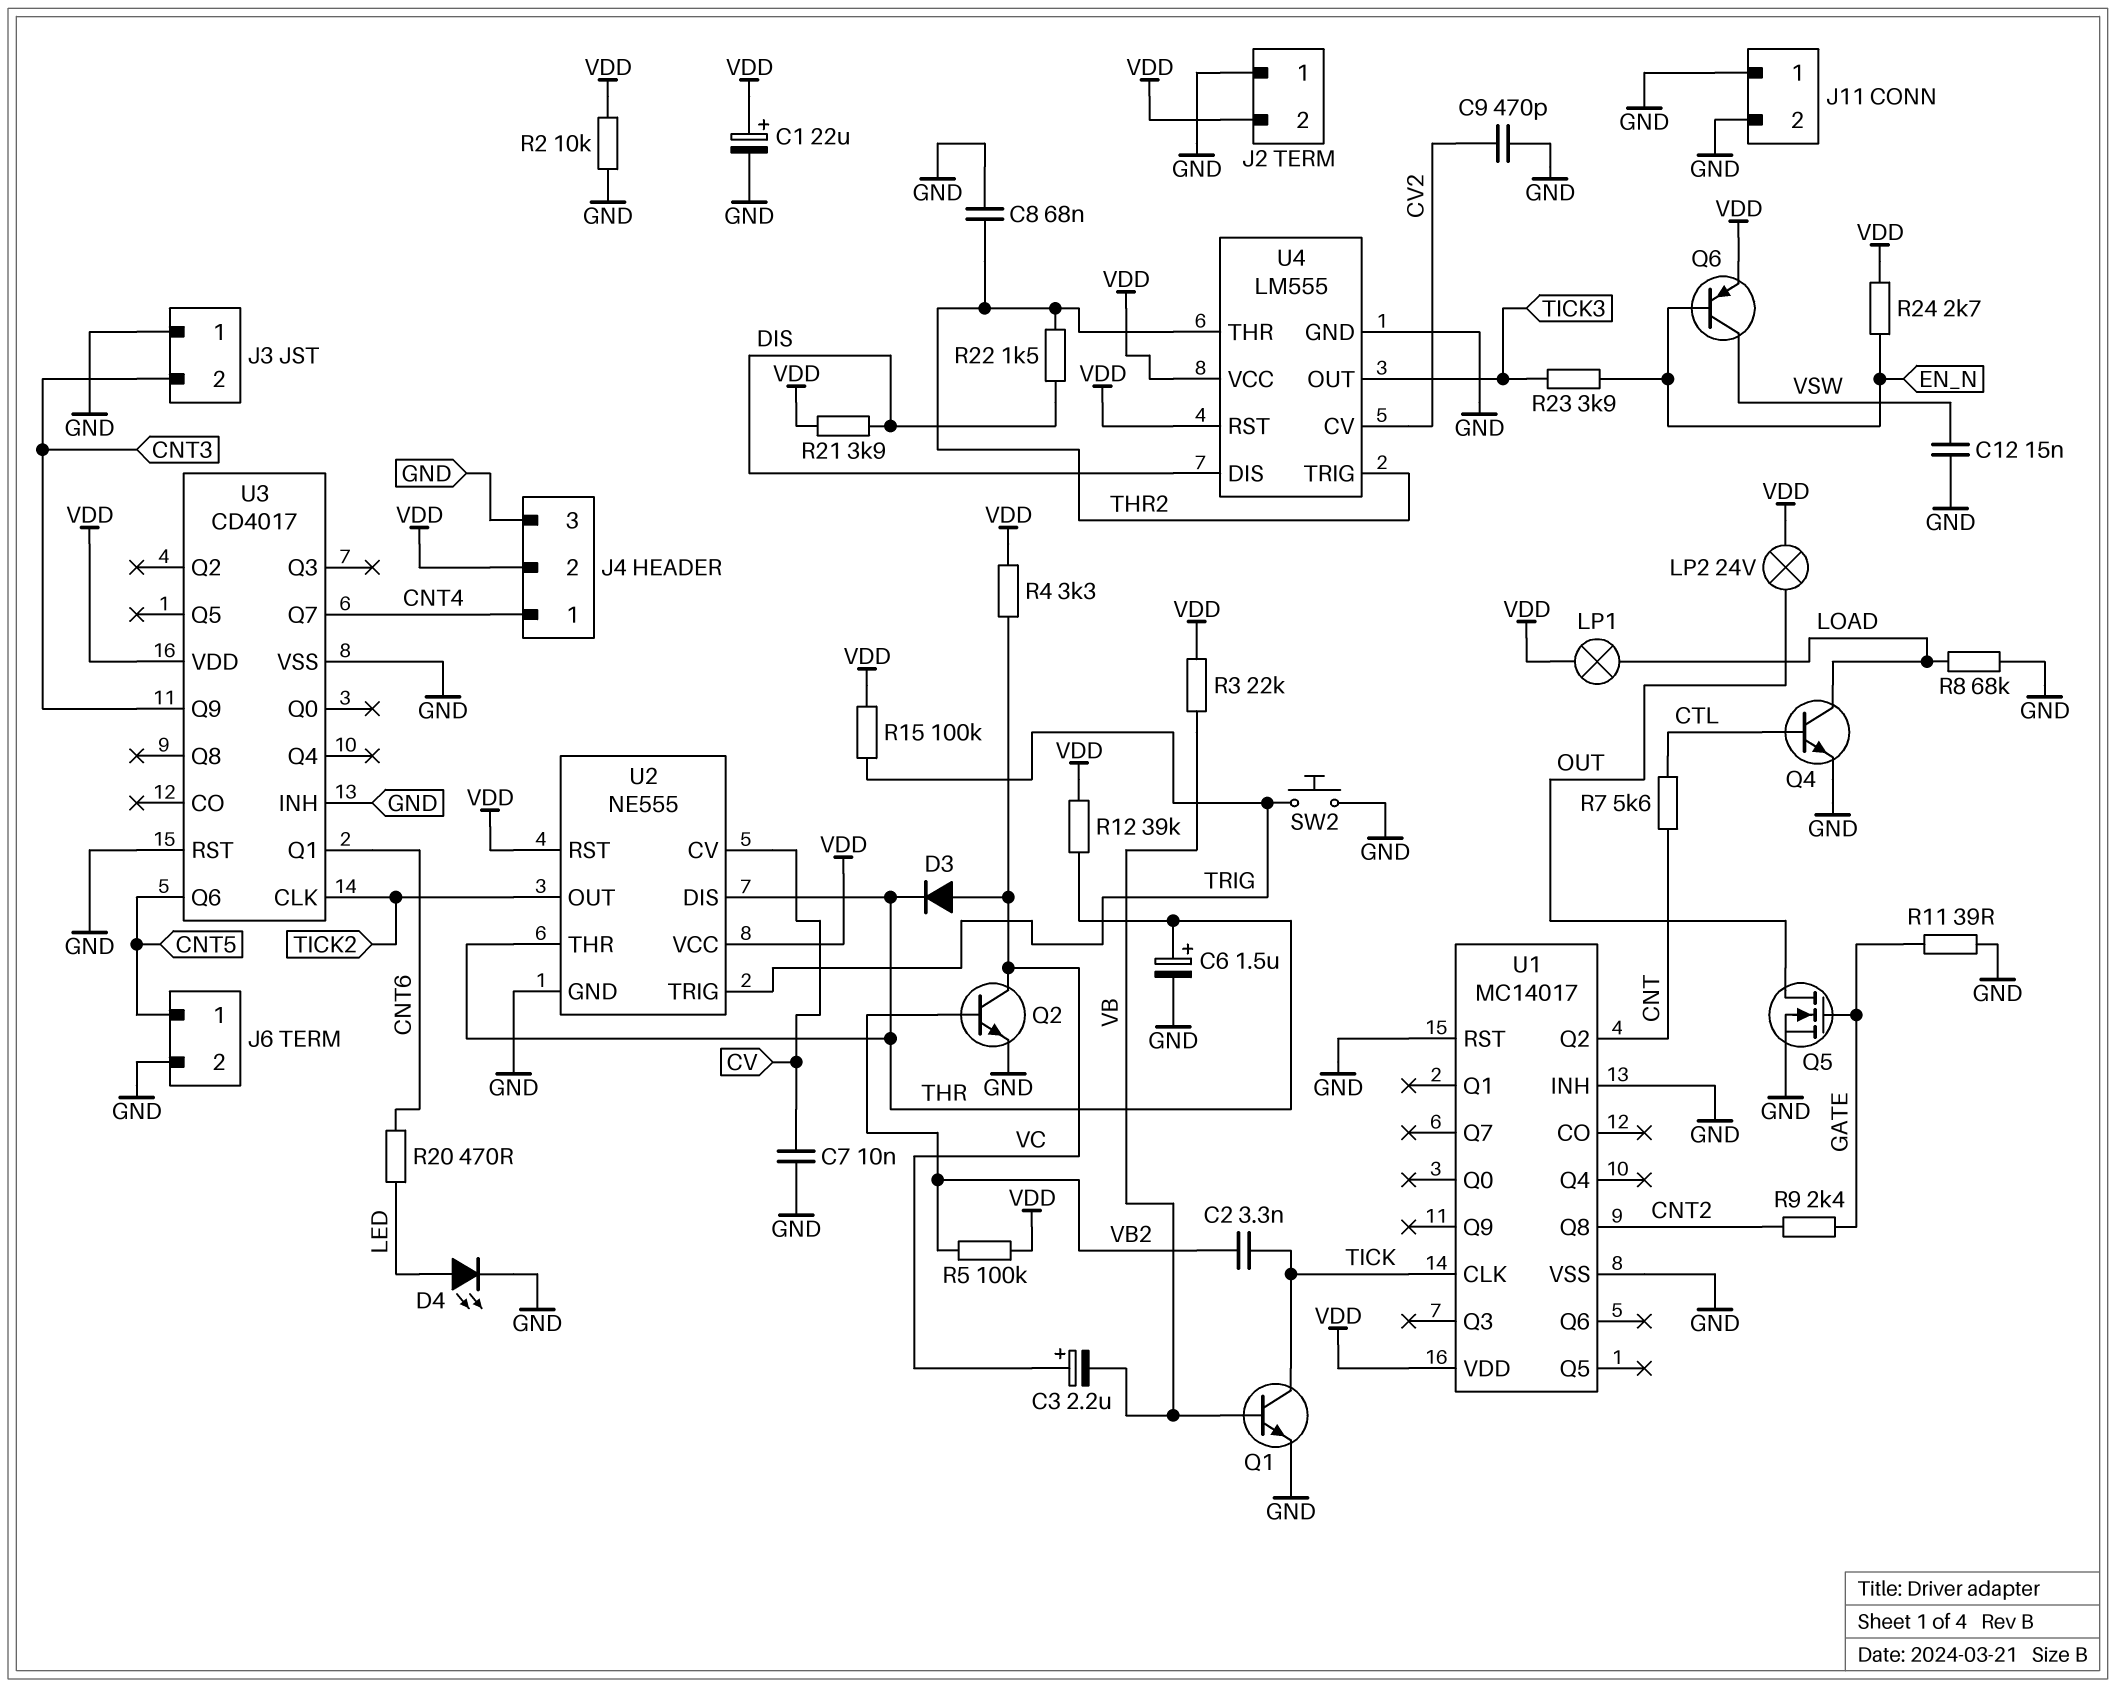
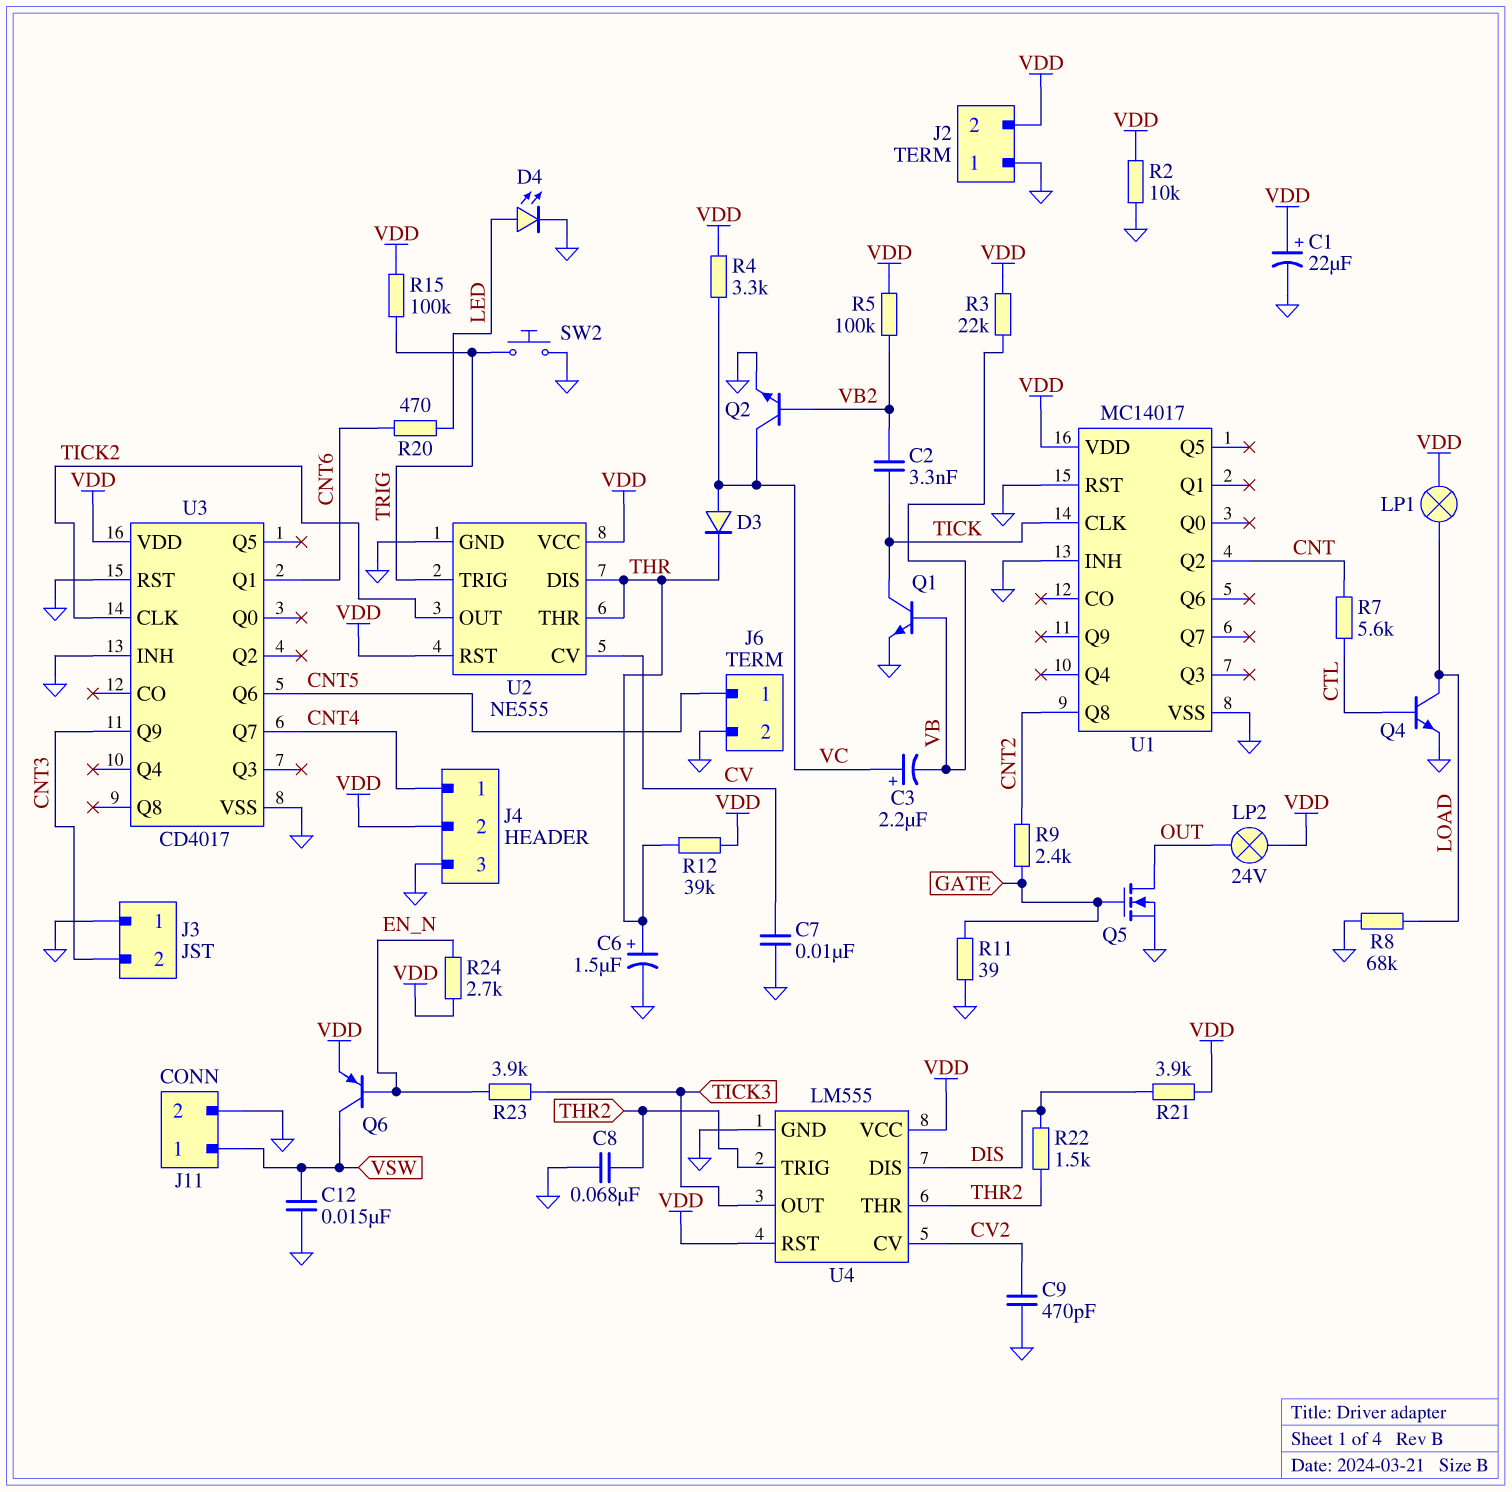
J11 pin 1: GND -> VSW

